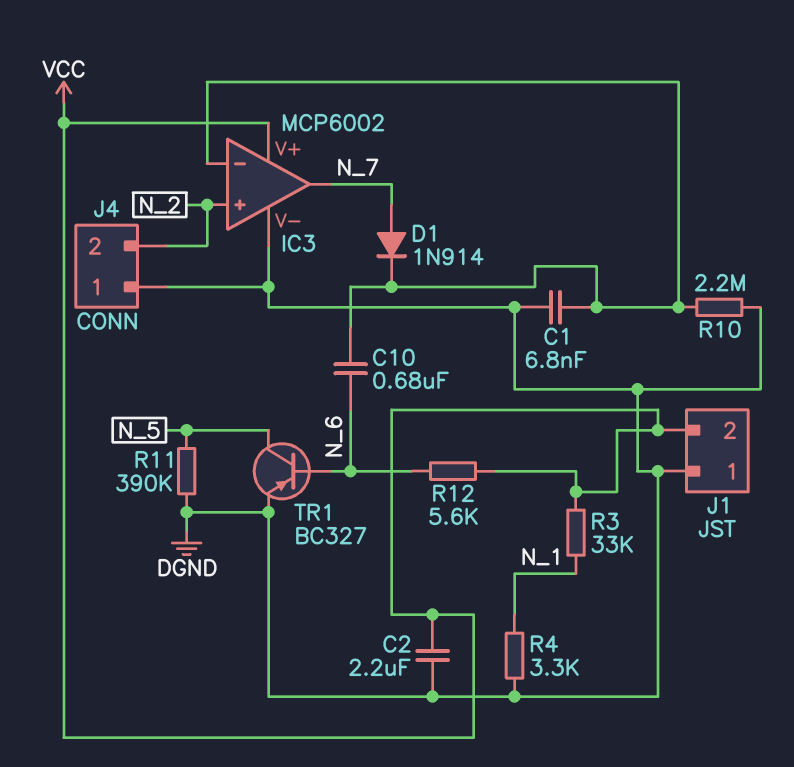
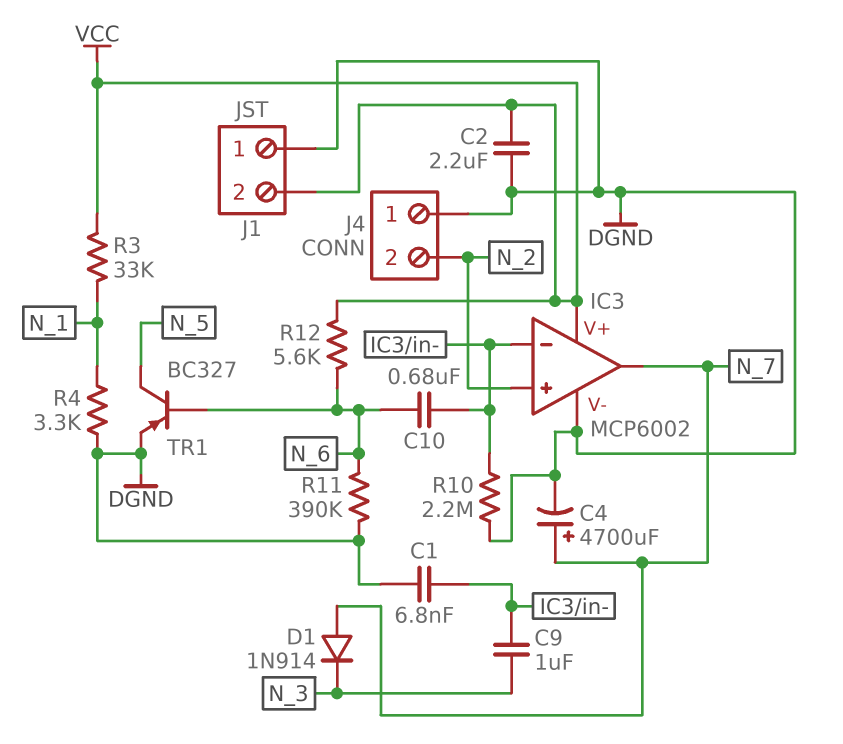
C4: none -> 4700uF (plus N_7, minus DGND)
C9: none -> 1uF (IC3/in-, N_3)
D1: diode 1N914 (A N_7, K IC3/in-) -> diode 1N914 (A N_7, K N_3)
R11: 390k (DGND, N_5) -> 390k (DGND, N_6)

